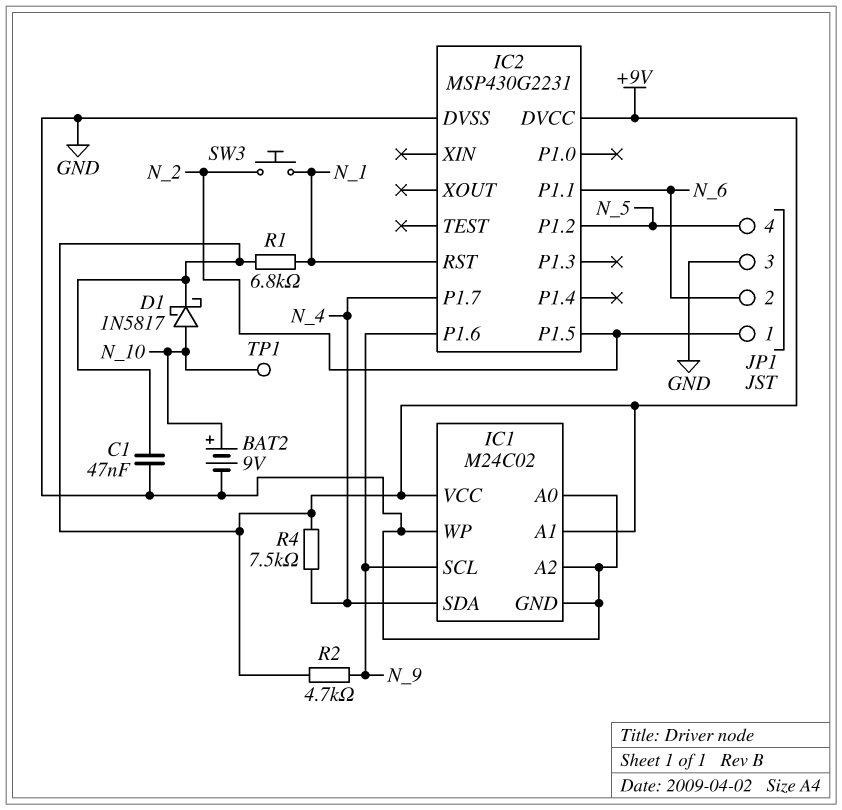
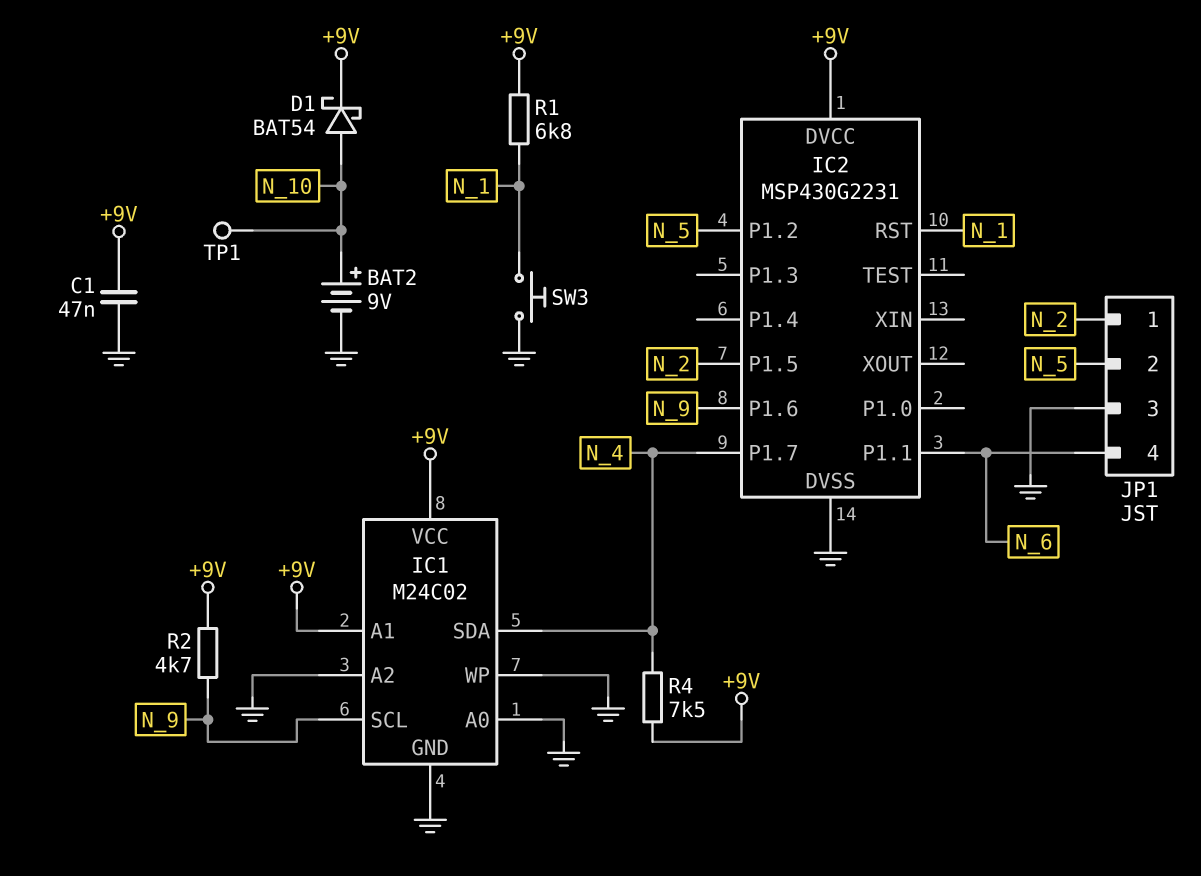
D1: schottky 1N5817 (A N_10, K +9V) -> schottky BAT54 (A N_10, K +9V)
JP1 pin 2: N_6 -> N_5
JP1 pin 4: N_5 -> N_6
SW3: button (N_1, N_2) -> button (GND, N_1)

